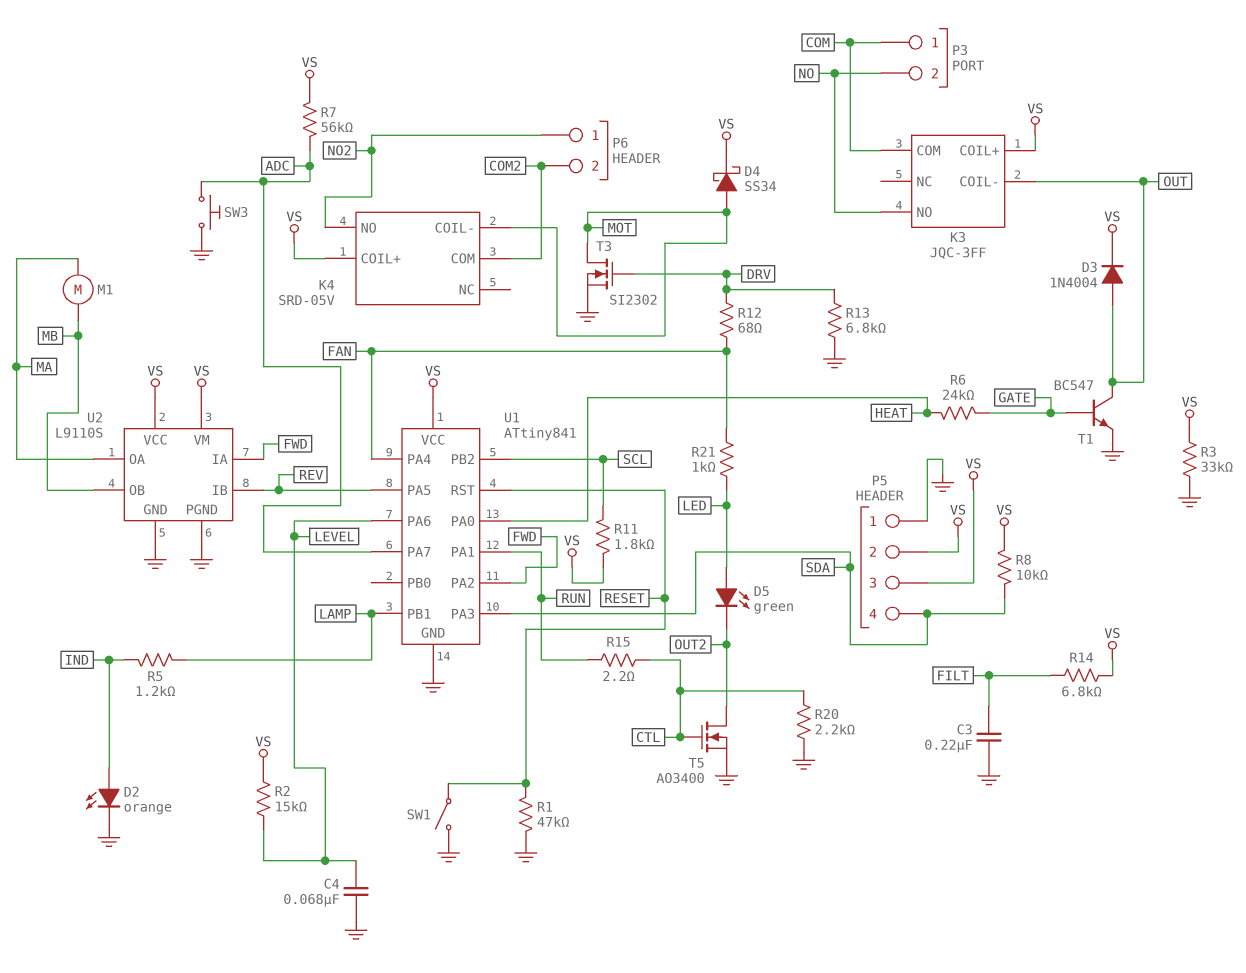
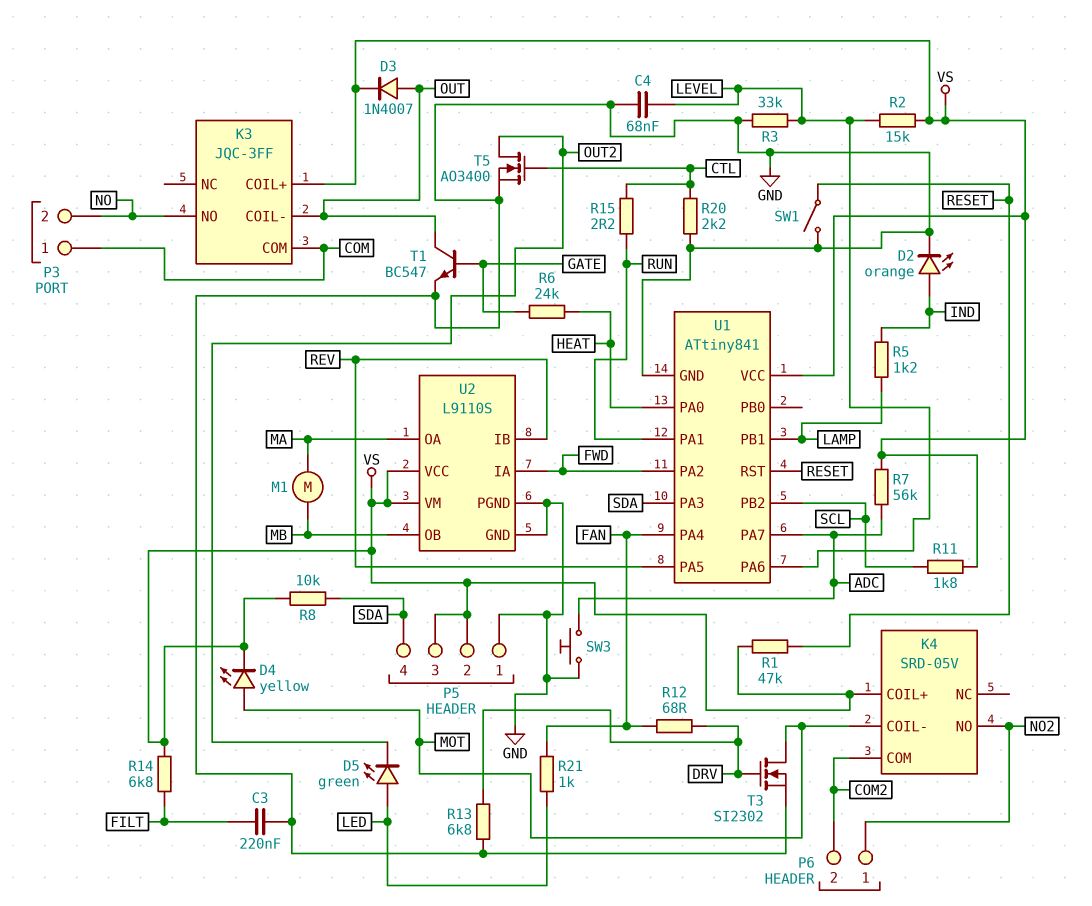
D3: diode 1N4004 (A OUT, K VS) -> diode 1N4007 (A OUT, K VS)
D4: schottky SS34 (A MOT, K VS) -> LED yellow (A MOT, K VS)
R1: 47k (GND, RESET) -> 47k (RESET, VS)
R3: 33k (GND, VS) -> 33k (GND, LEVEL)

